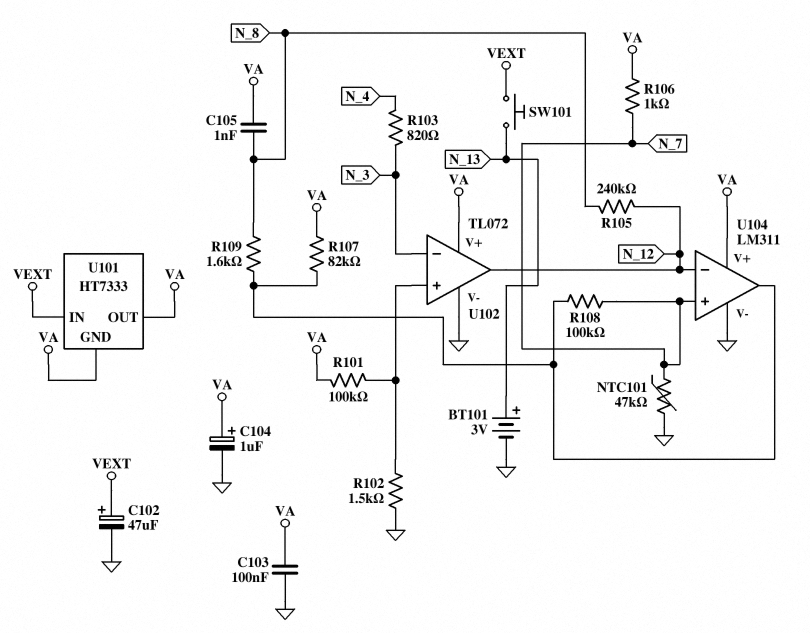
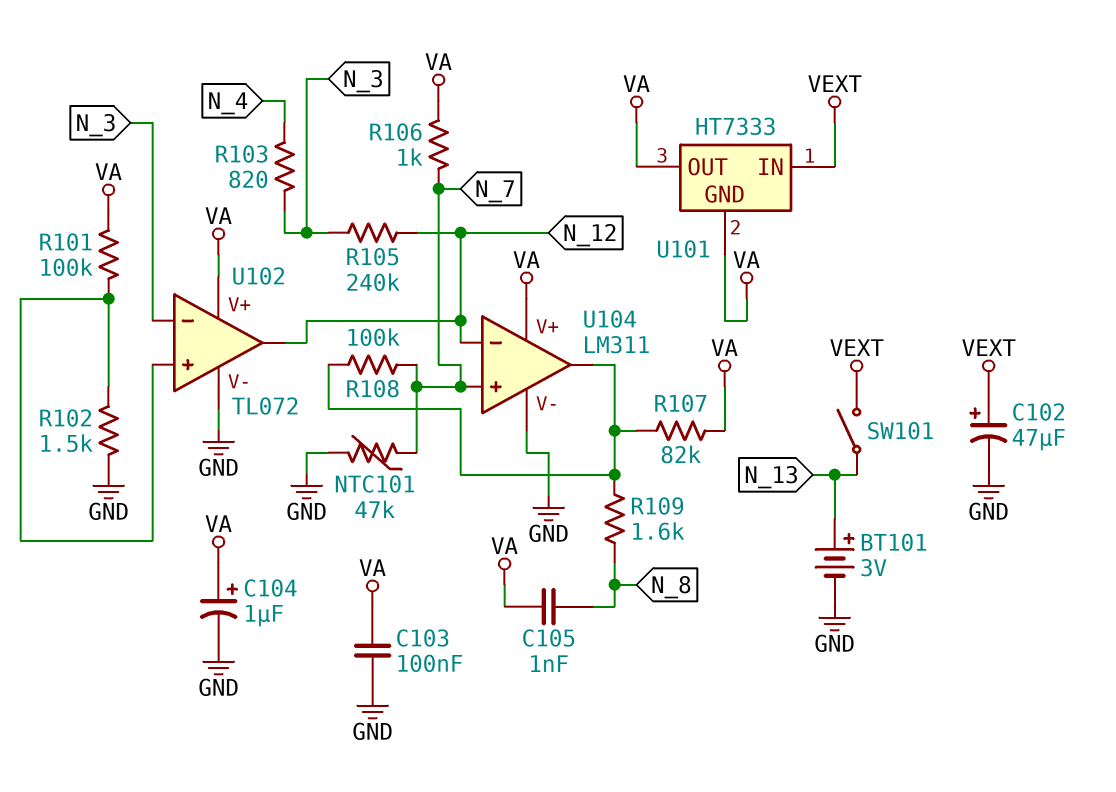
R105: 240k (N_8, N_12) -> 240k (N_3, N_12)
SW101: button (N_13, VEXT) -> switch (N_13, VEXT)

